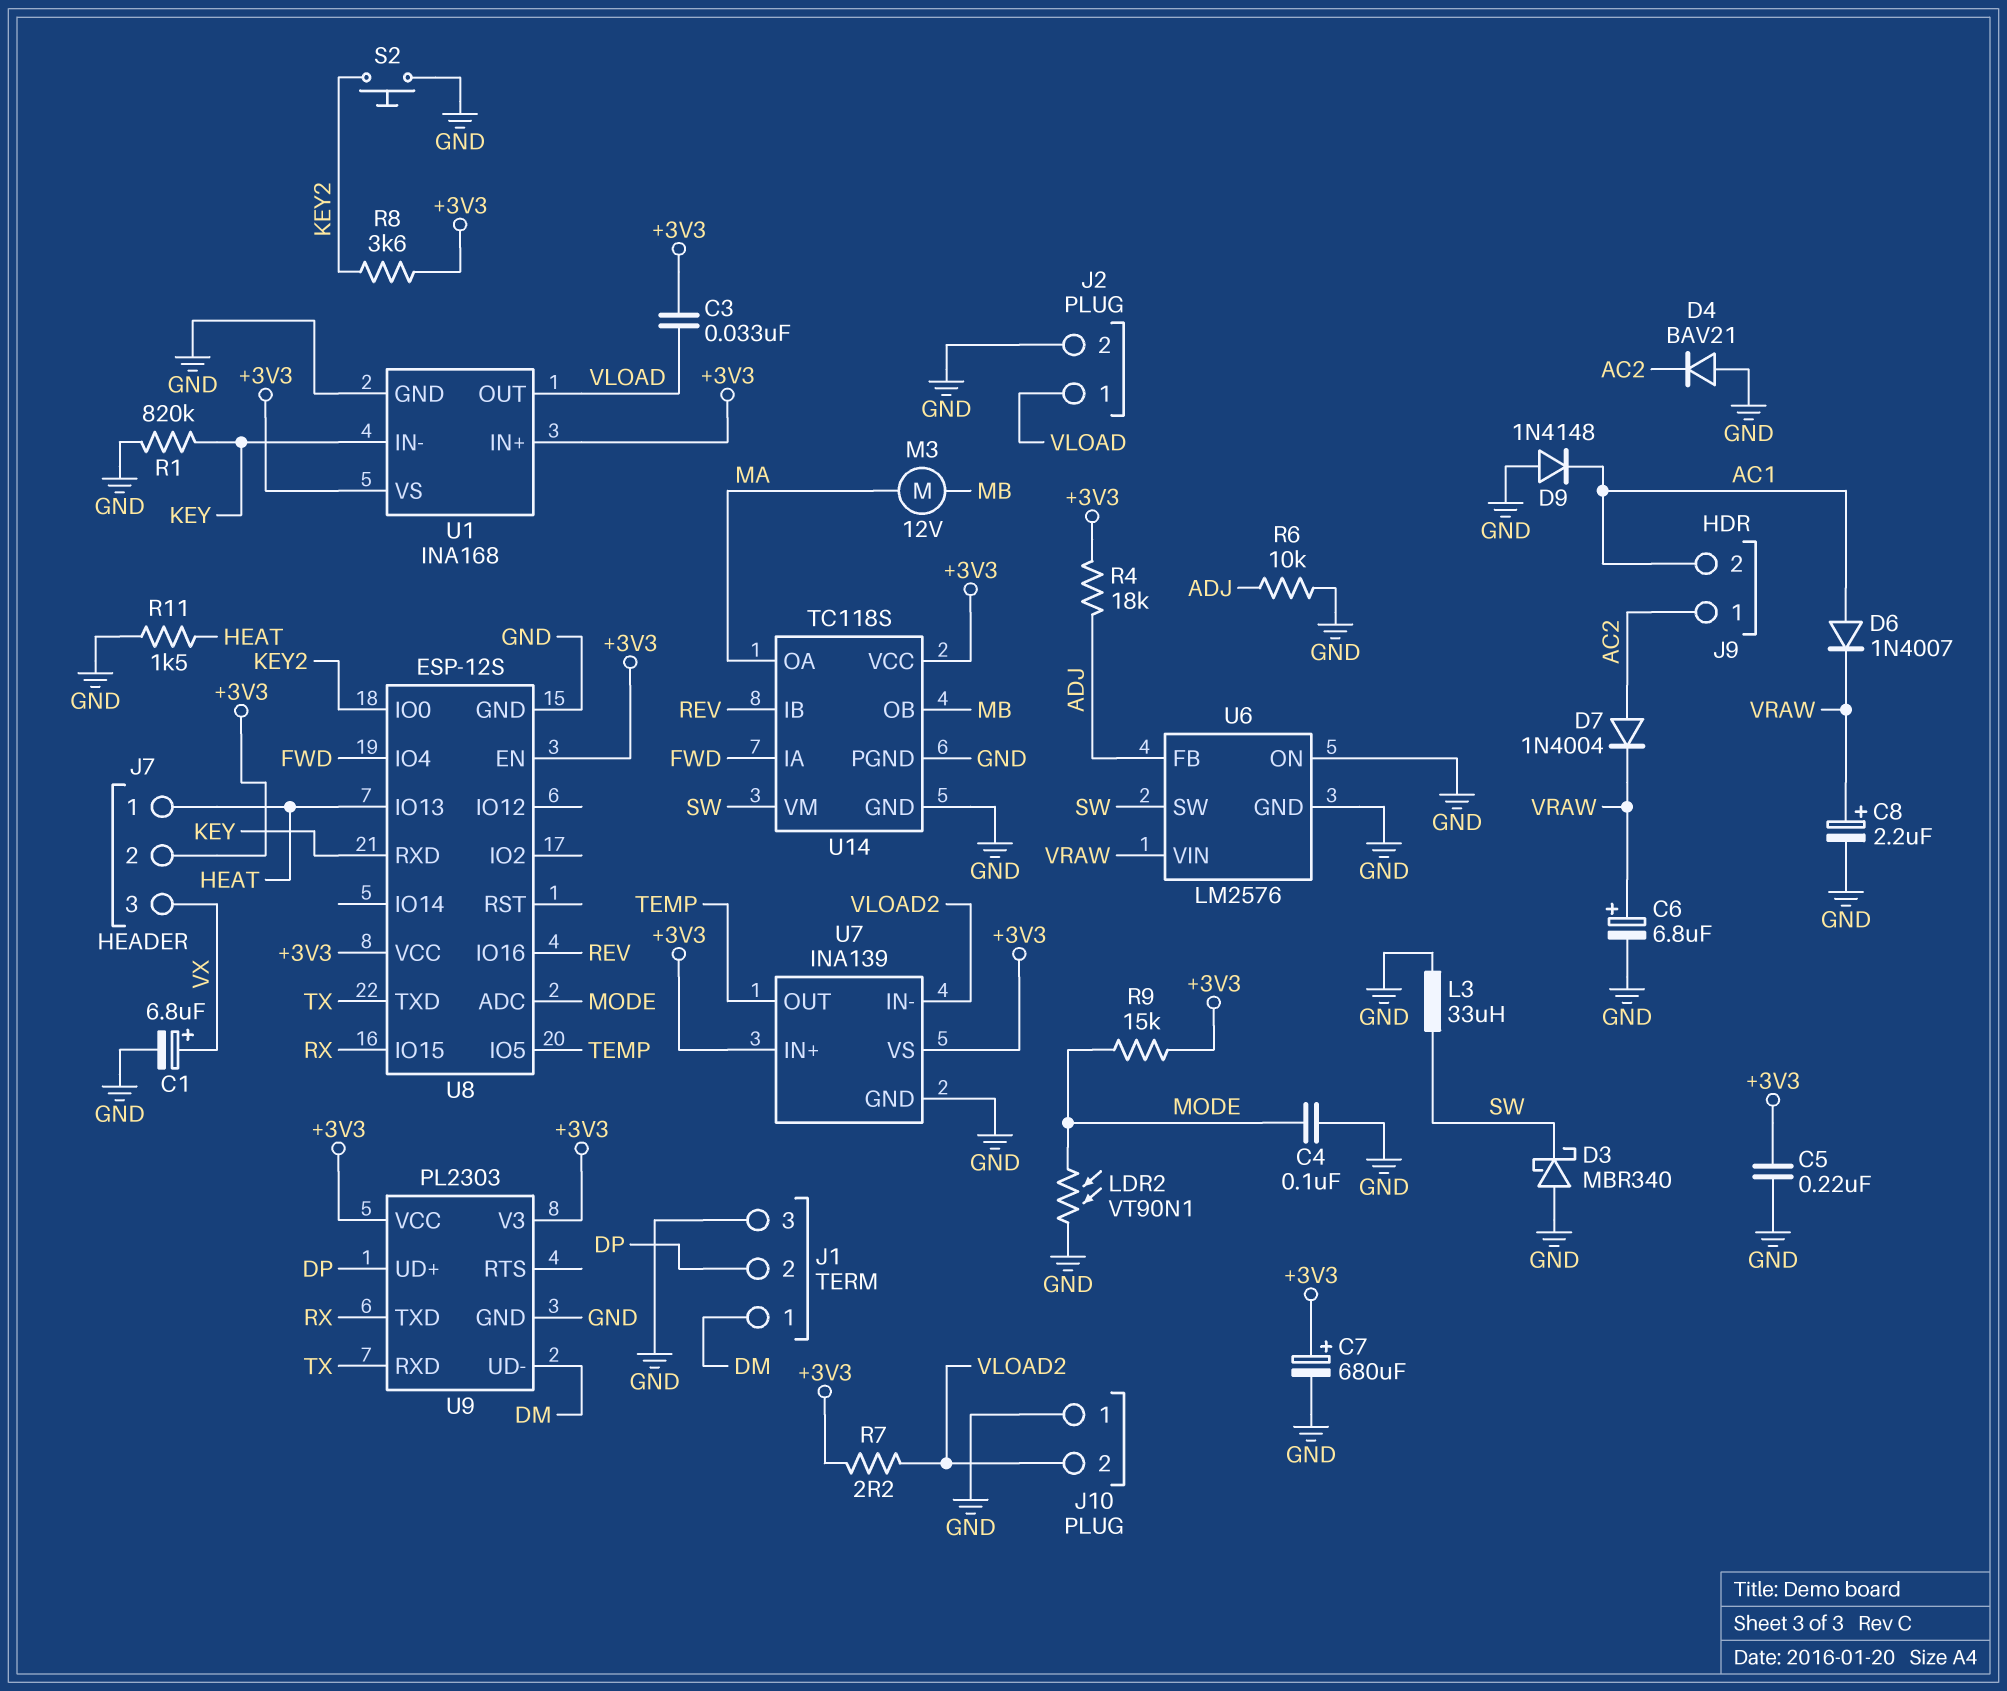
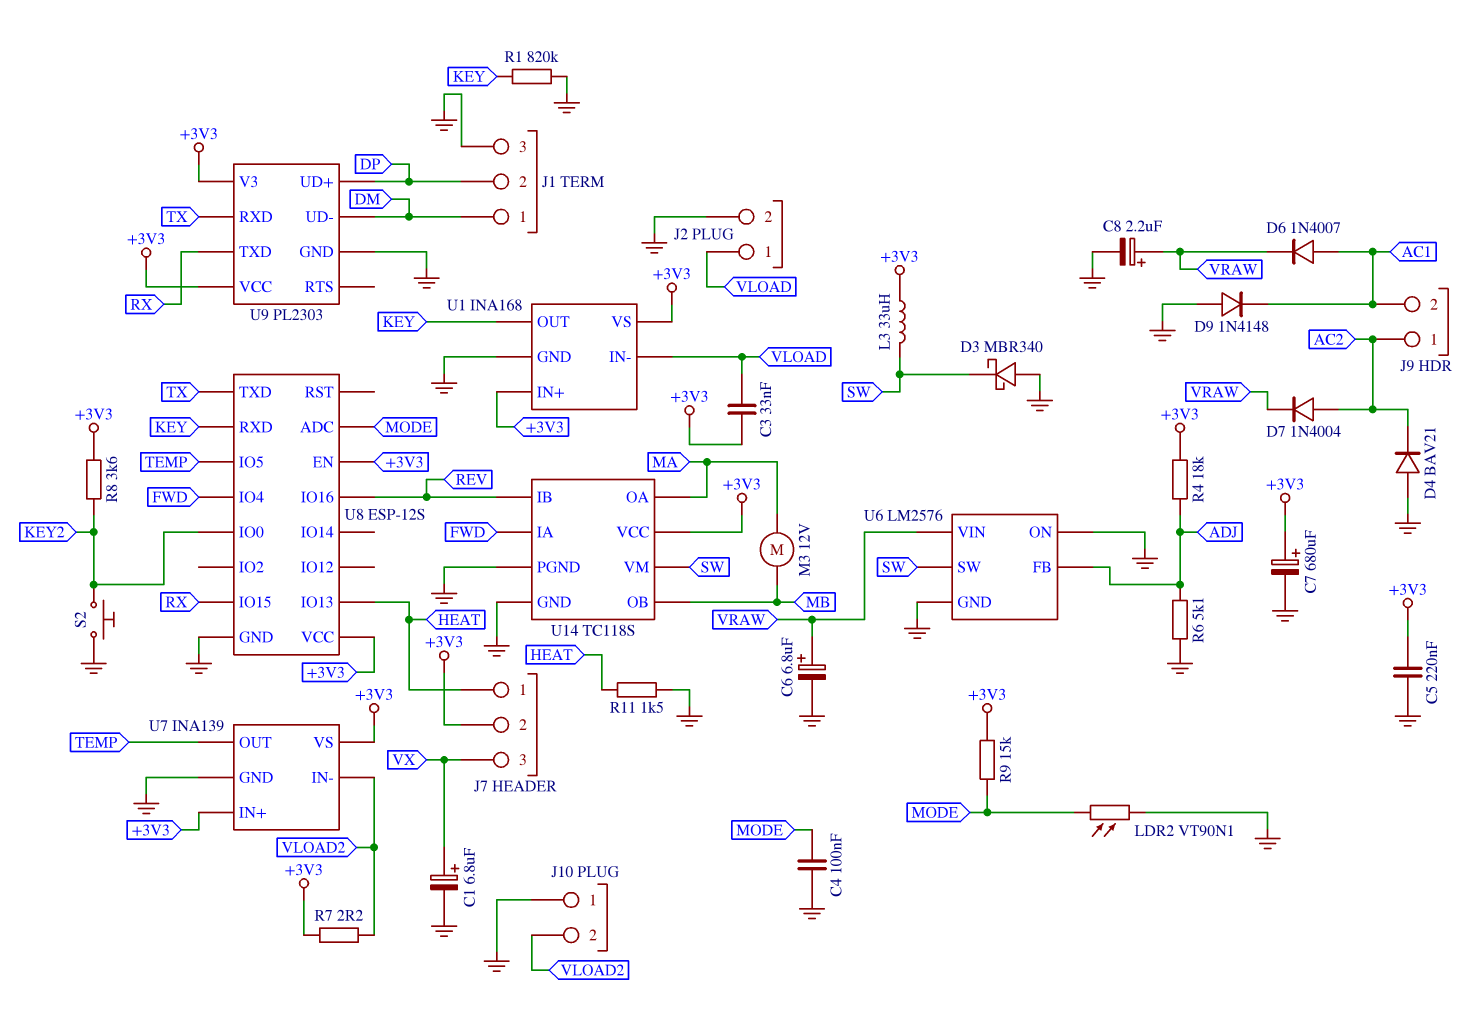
L3: 33uH (GND, SW) -> 33uH (+3V3, SW)
R6: 10k (ADJ, GND) -> 5.1k (ADJ, GND)
U1 pin IN-: KEY -> VLOAD
U1 pin OUT: VLOAD -> KEY

